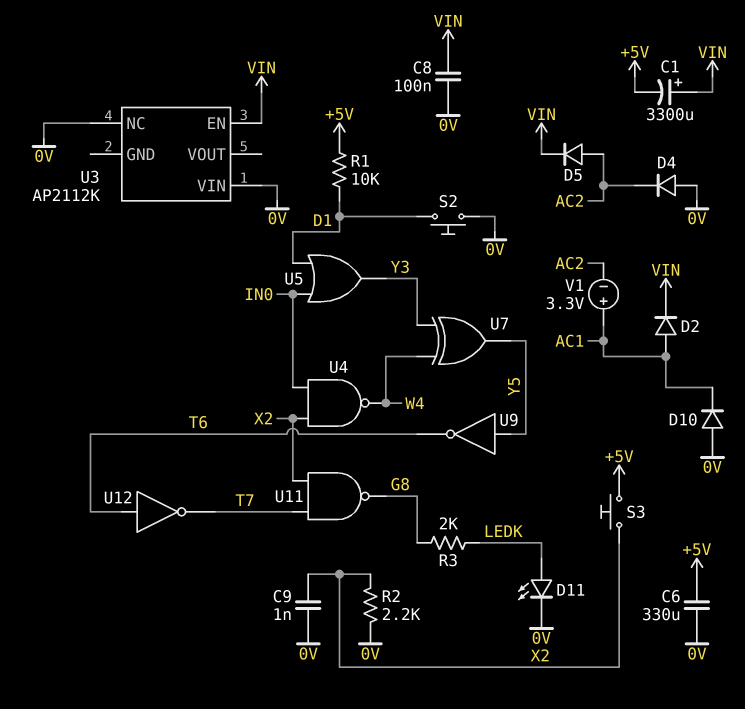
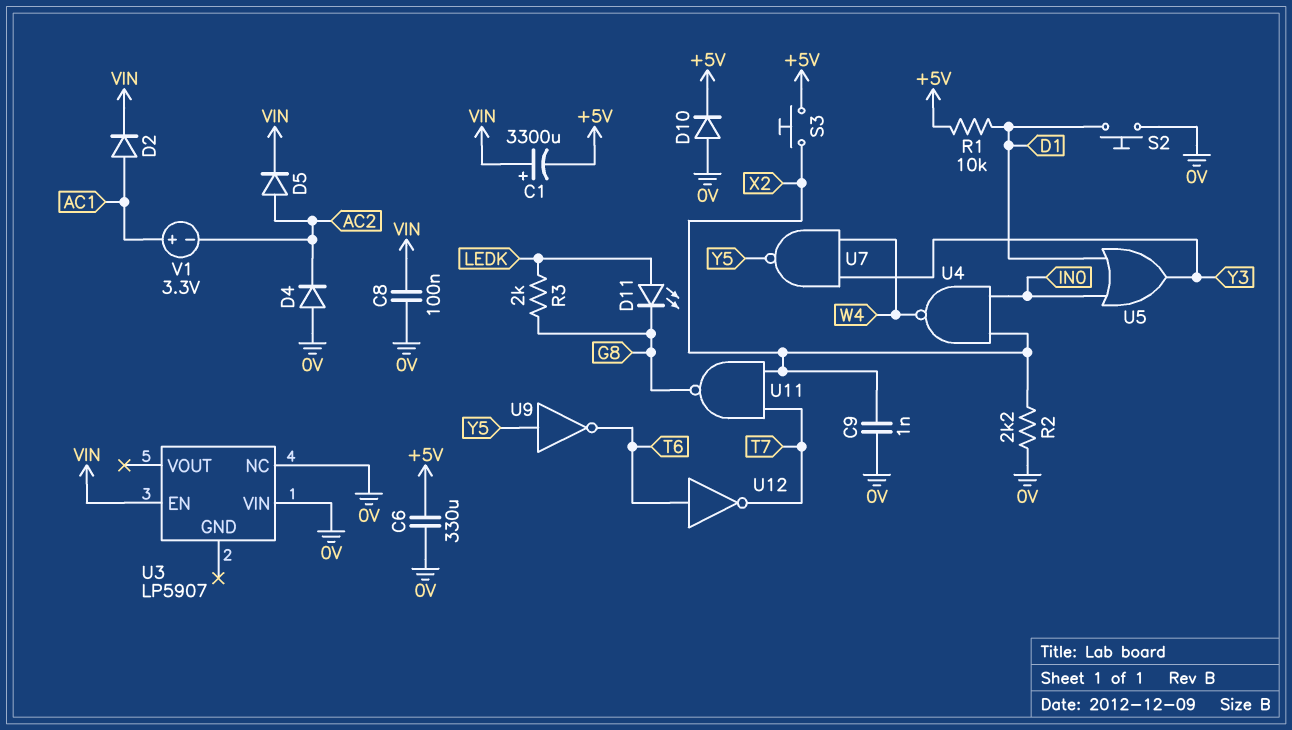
D10: diode (A 0V, K AC1) -> diode (A 0V, K +5V)
D11: LED (A LEDK, K 0V) -> LED (A LEDK, K G8)
U3: AP2112K -> LP5907
U7: XOR (in W4, in Y3, out Y5) -> NAND (in W4, in Y3, out Y5)

